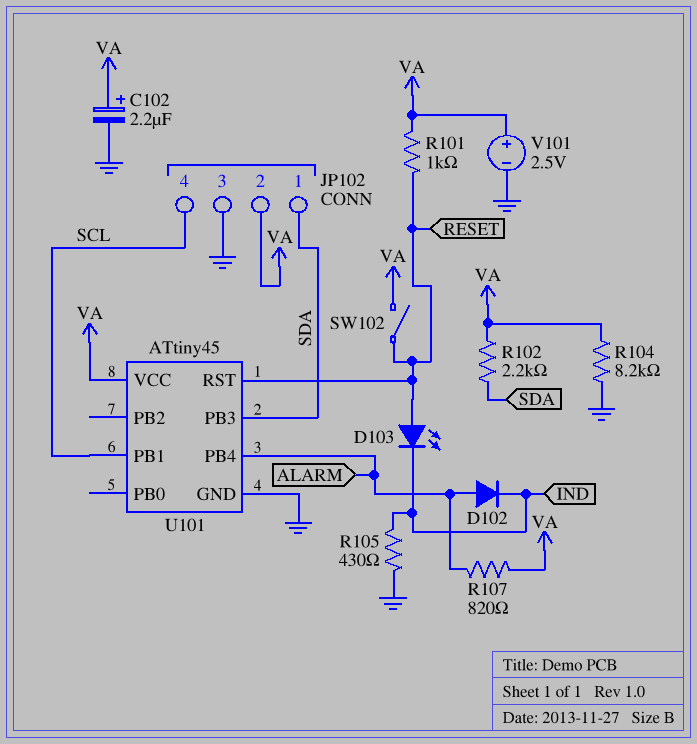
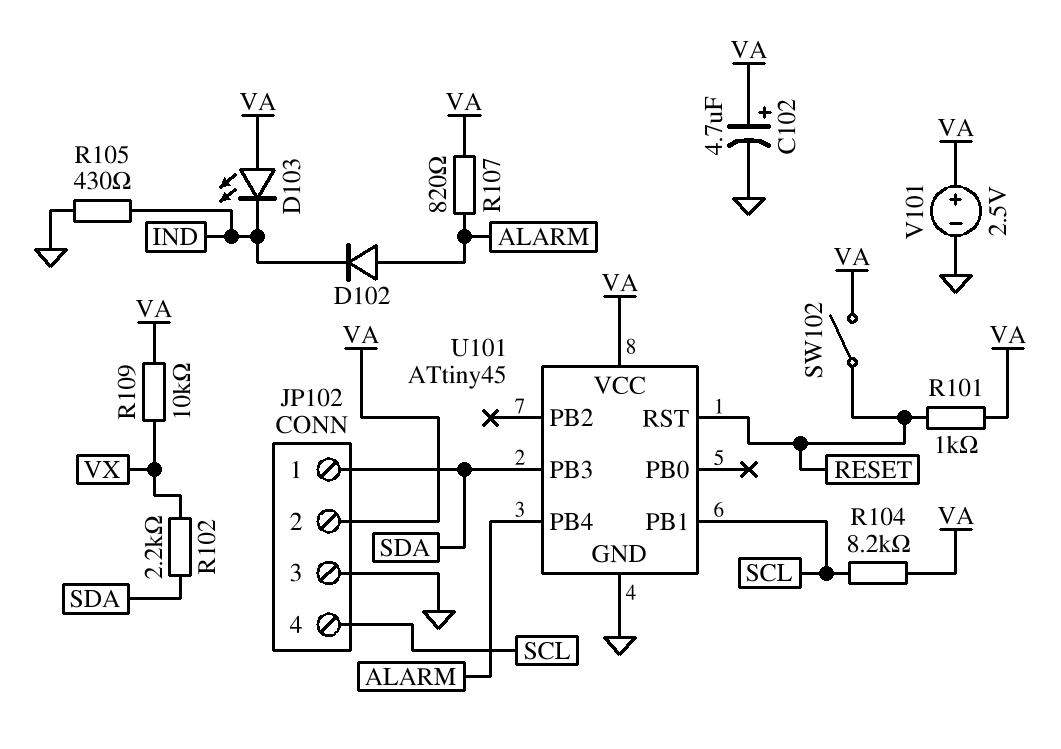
C102: 2.2uF (plus VA, minus GND) -> 4.7uF (plus VA, minus GND)
D103: LED (A RESET, K IND) -> LED (A VA, K IND)
R102: 2.2k (SDA, VA) -> 2.2k (SDA, VX)
R104: 8.2k (GND, VA) -> 8.2k (SCL, VA)
R109: none -> 10k (VA, VX)

